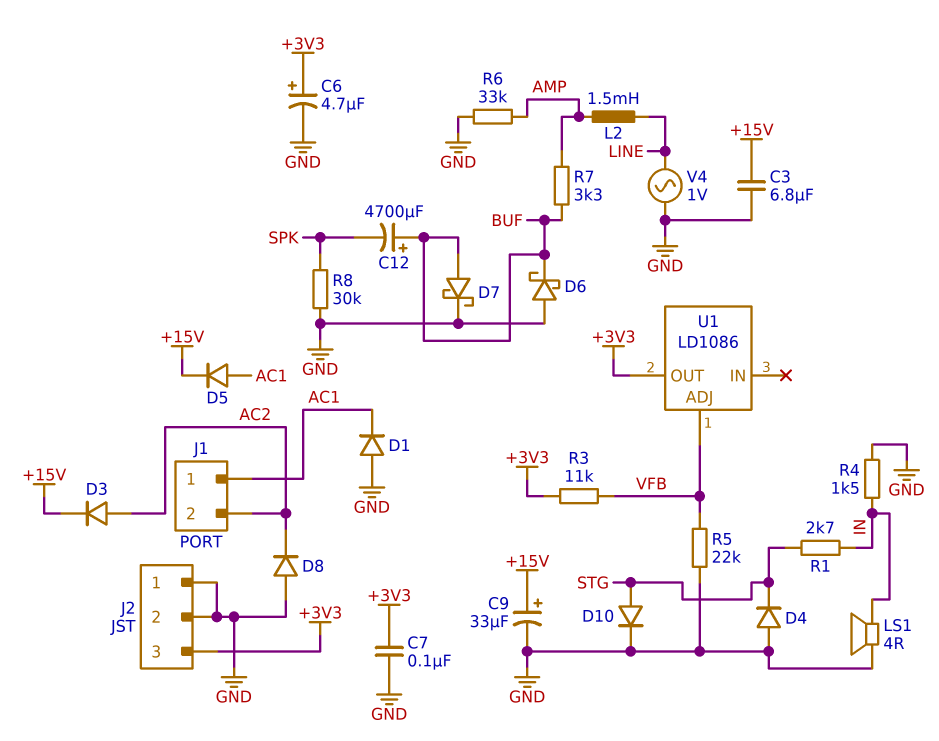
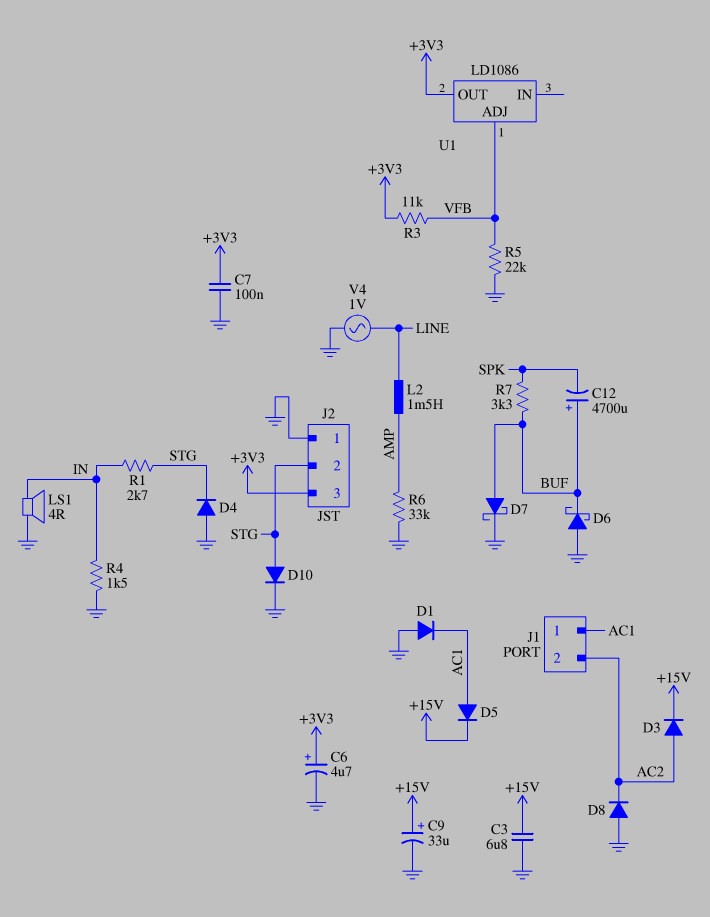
J2 pin 2: GND -> STG
R7: 3.3k (AMP, BUF) -> 3.3k (BUF, SPK)
R8: 30k (GND, SPK) -> none

